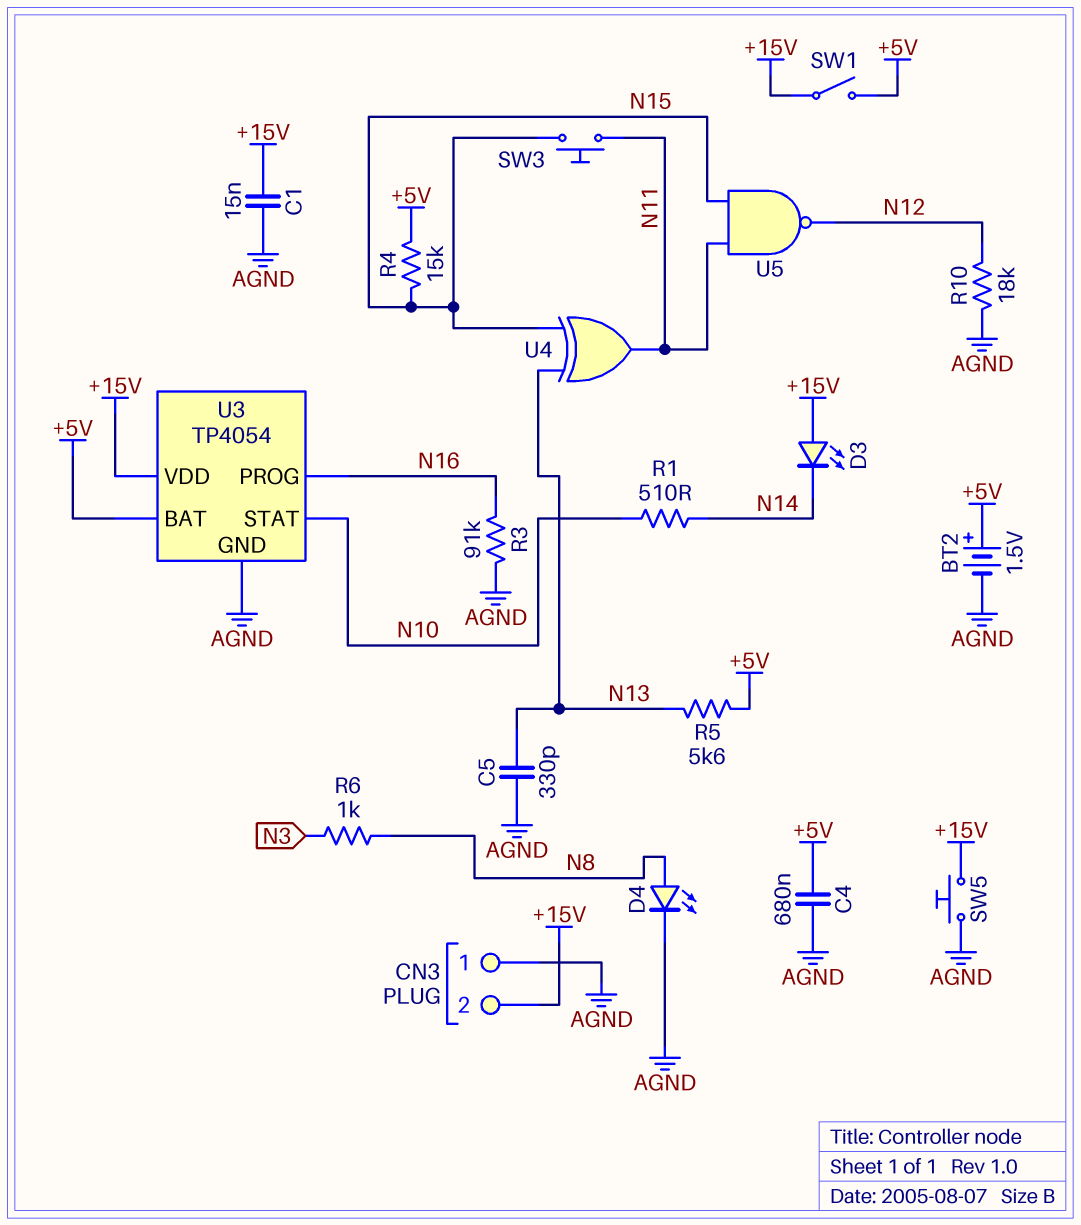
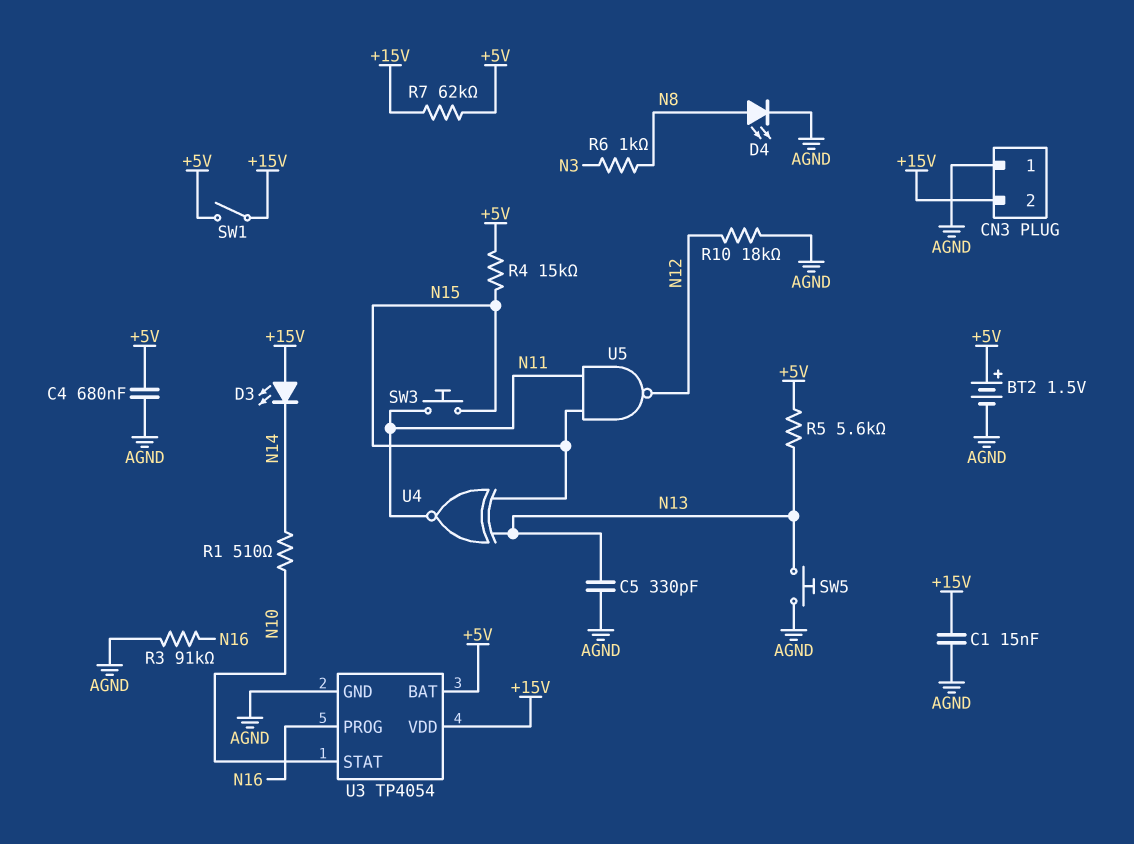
R7: none -> 62k (+5V, +15V)
SW5: button (+15V, AGND) -> button (AGND, N13)
U4: XOR (in N13, in N15, out N11) -> XNOR (in N13, in N15, out N11)

